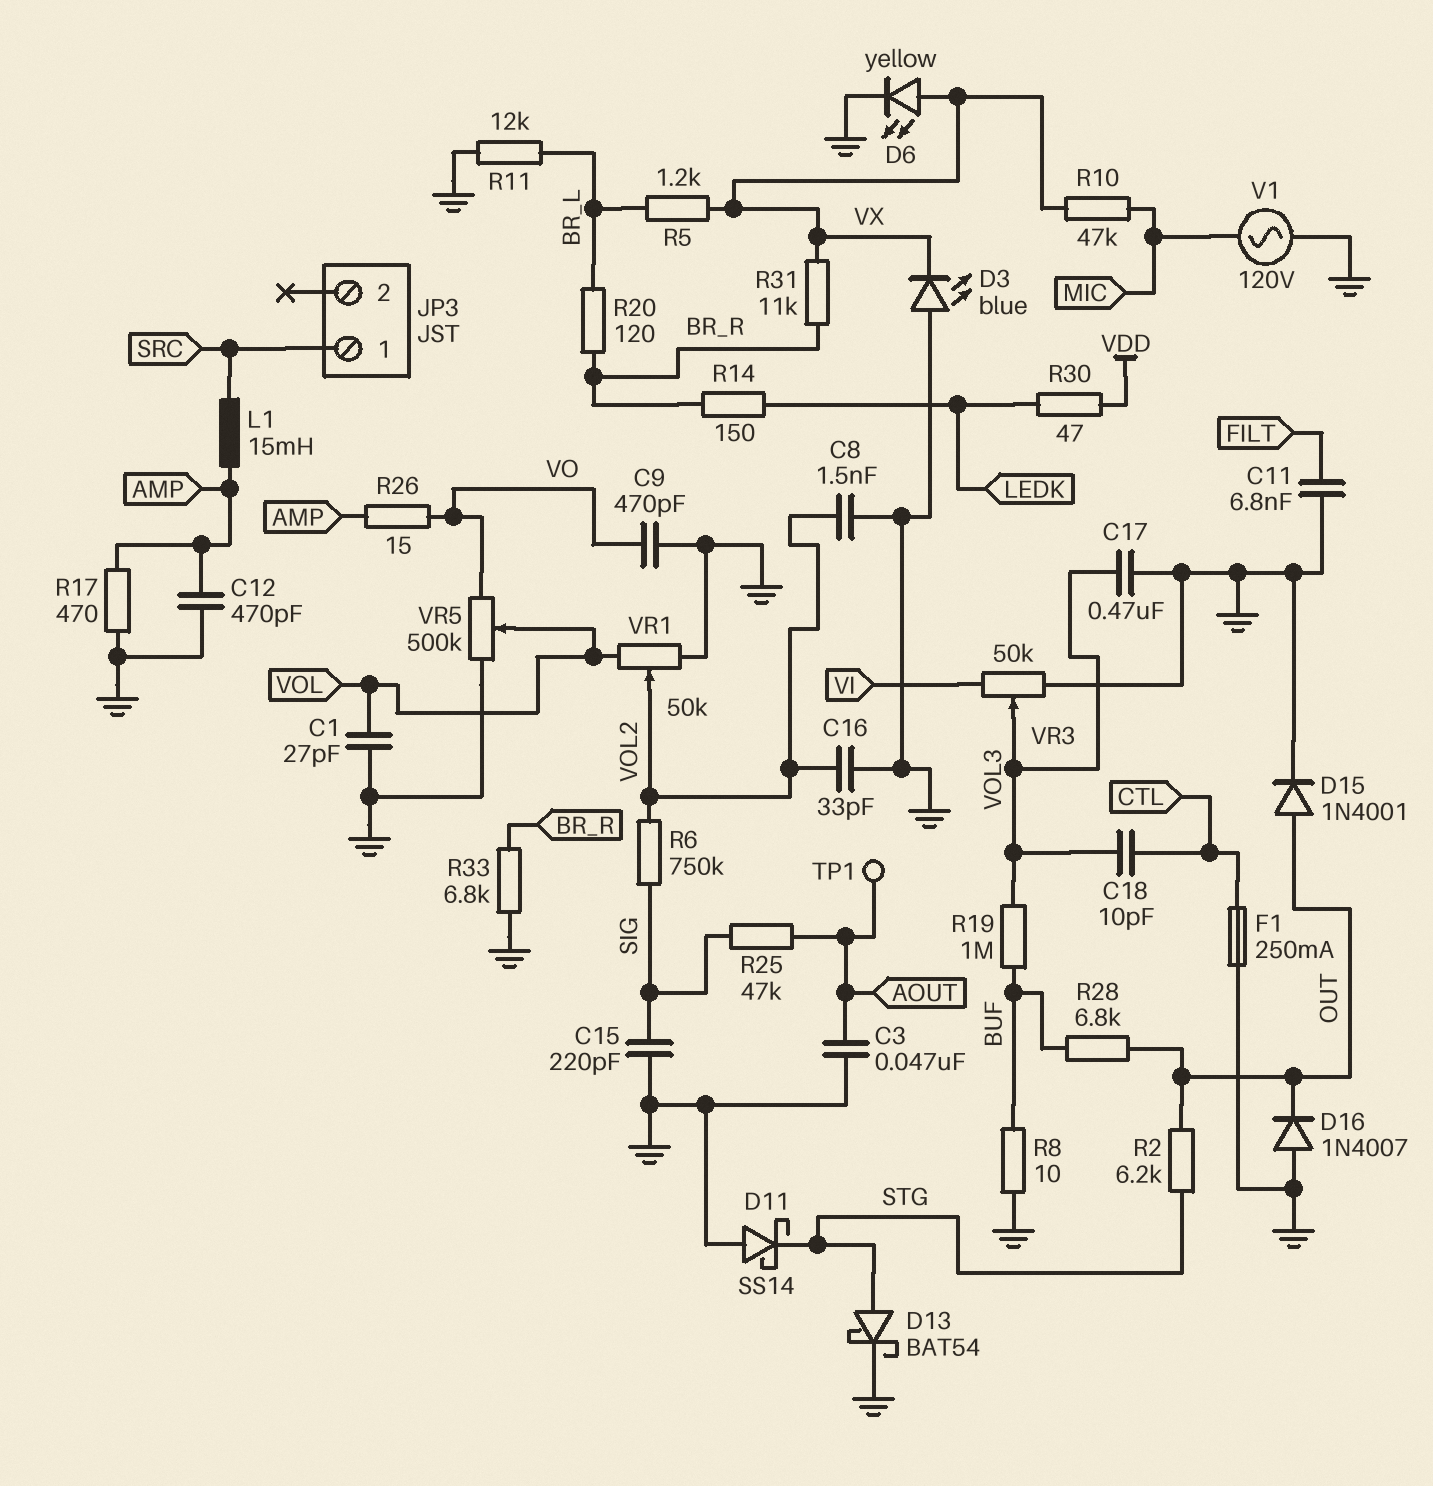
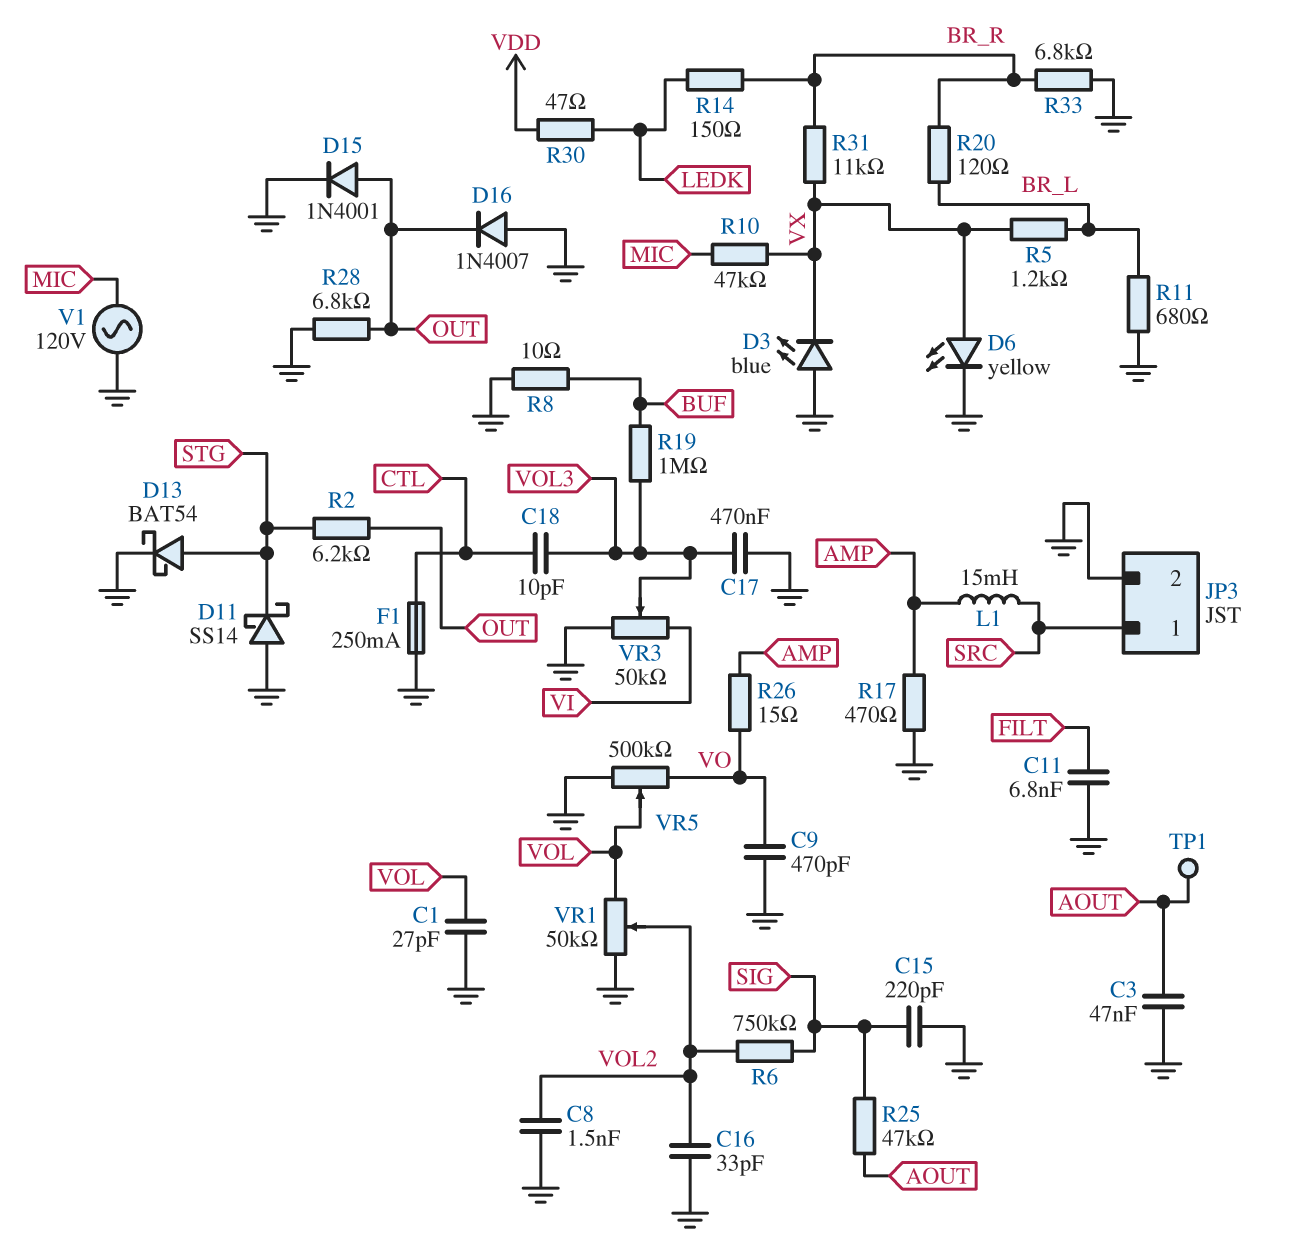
C12: 470pF (AMP, GND) -> none
JP3 pin 2: none -> GND
R11: 12k (BR_L, GND) -> 680 (BR_L, GND)
R28: 6.8k (BUF, OUT) -> 6.8k (GND, OUT)

